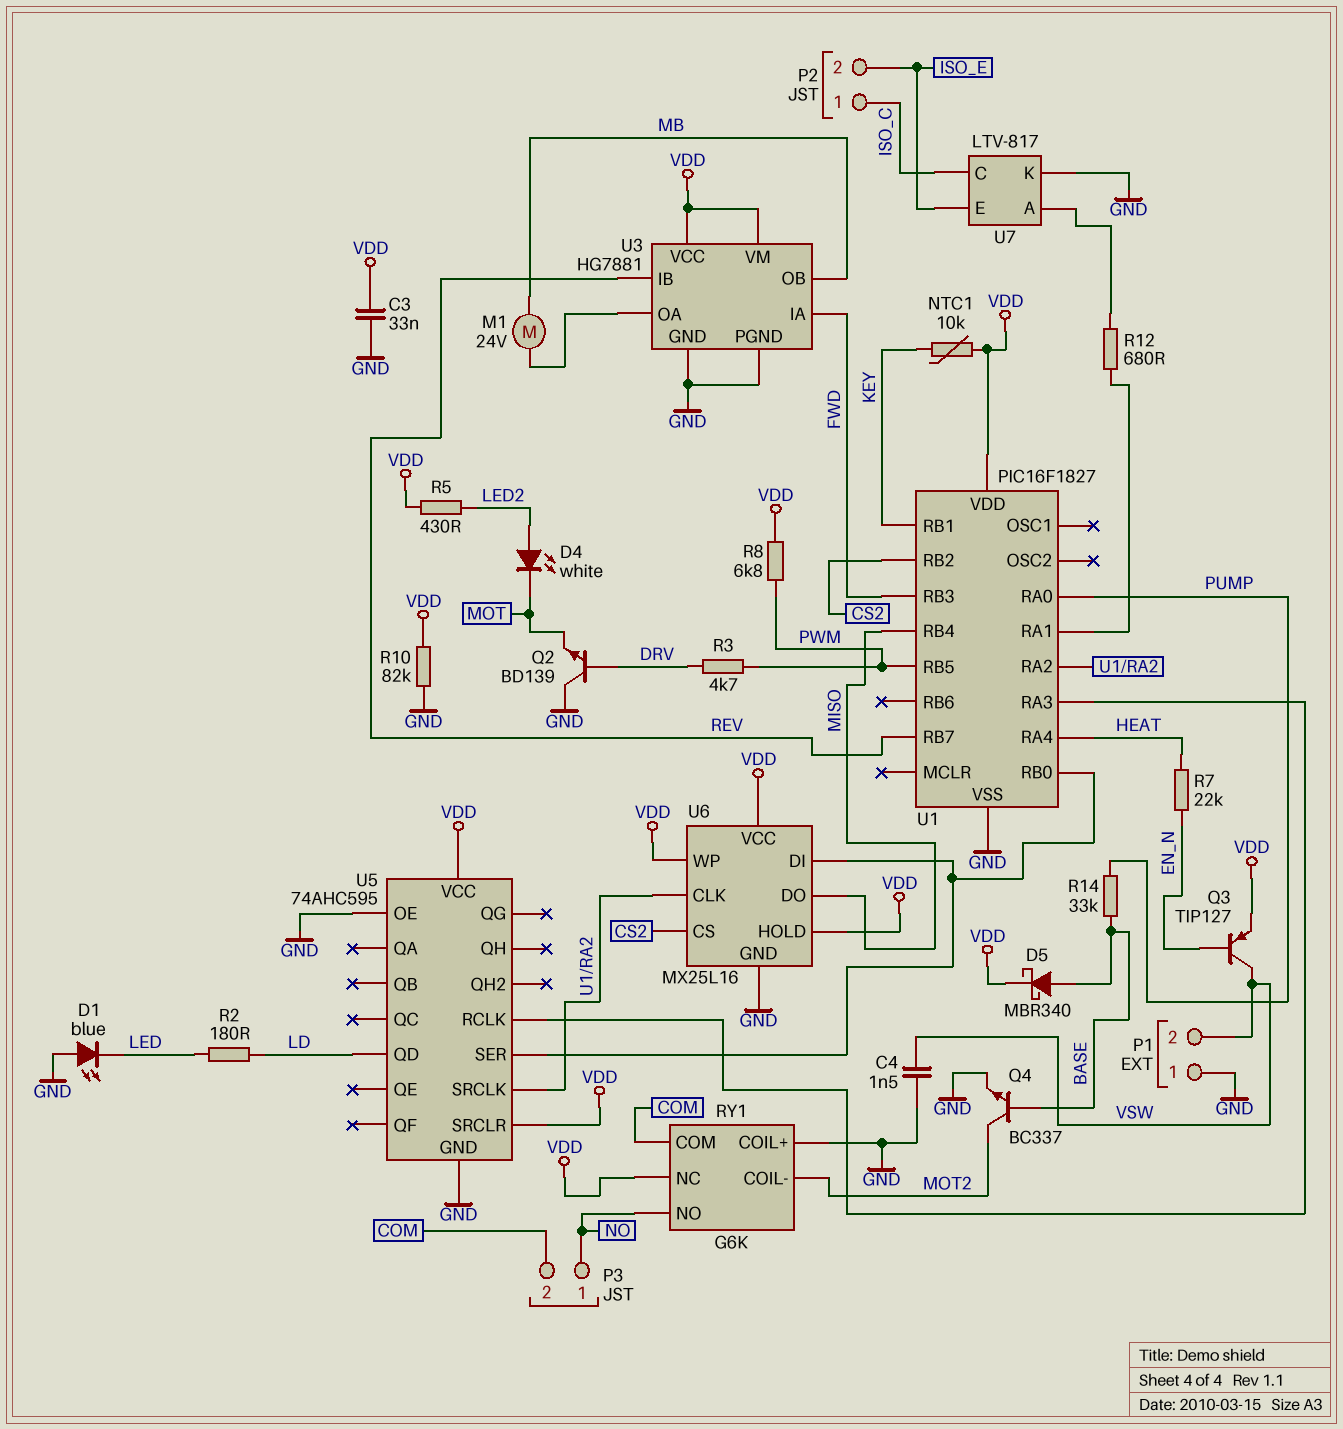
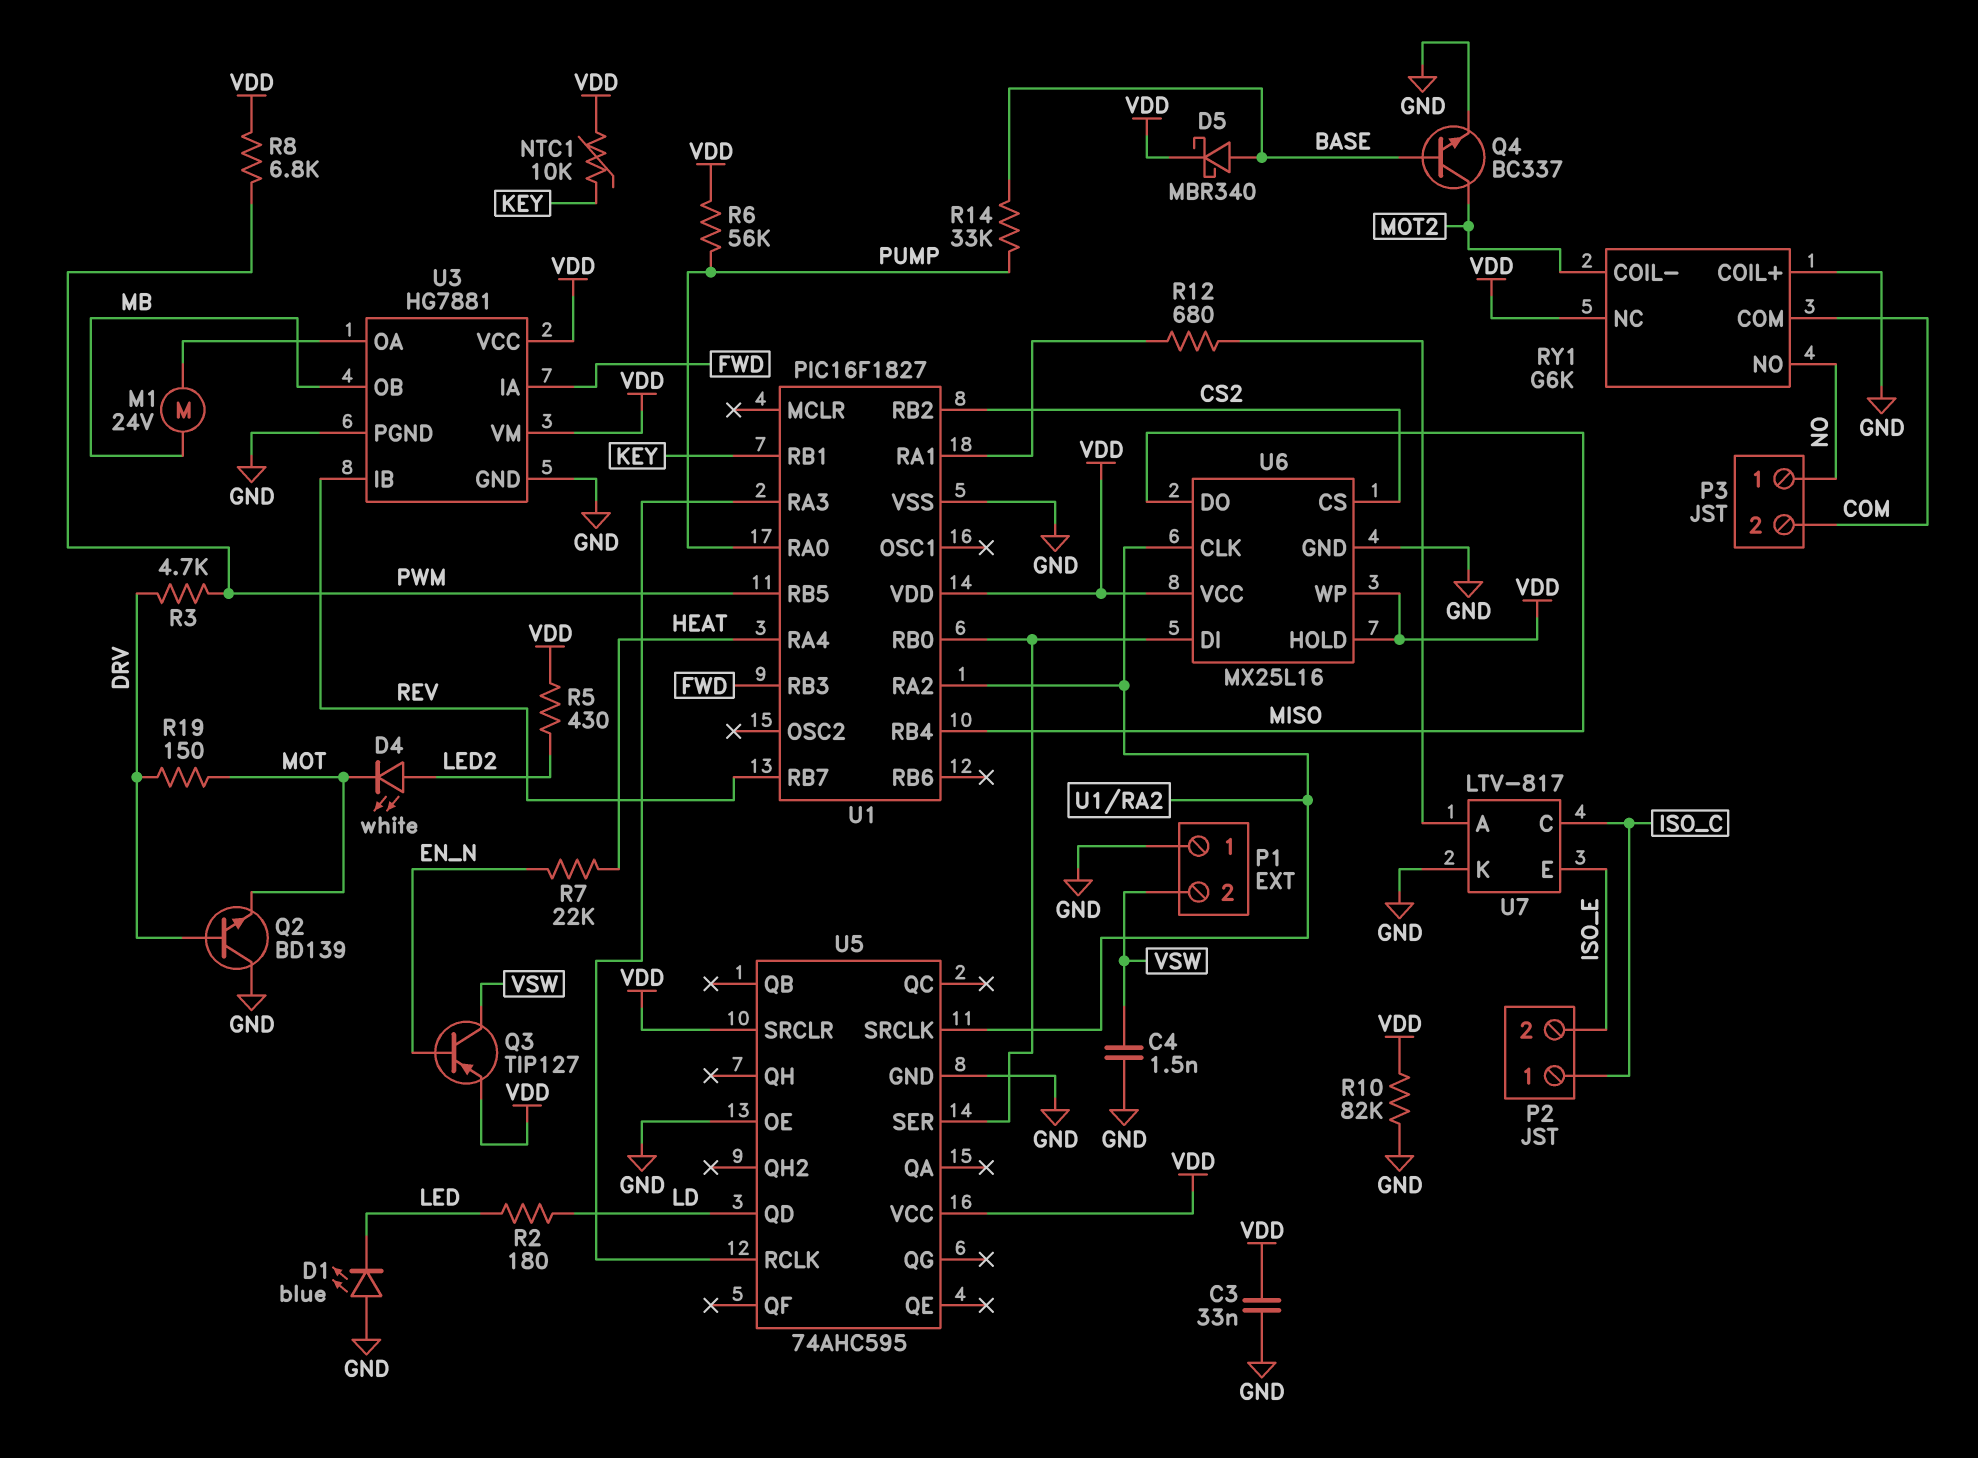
R6: none -> 56k (PUMP, VDD)
R19: none -> 150 (DRV, MOT)

